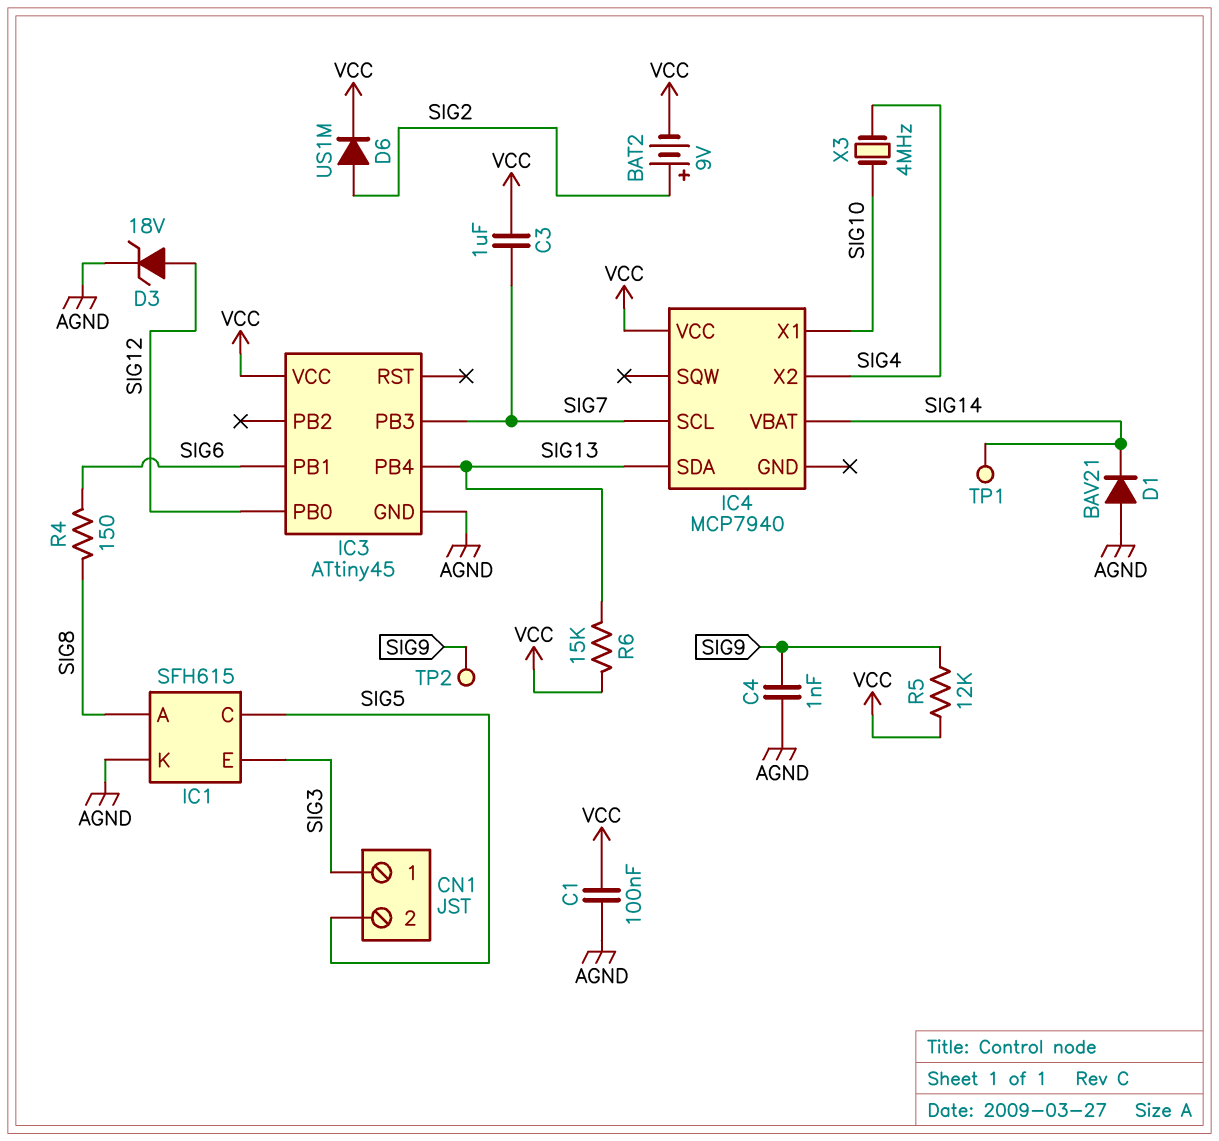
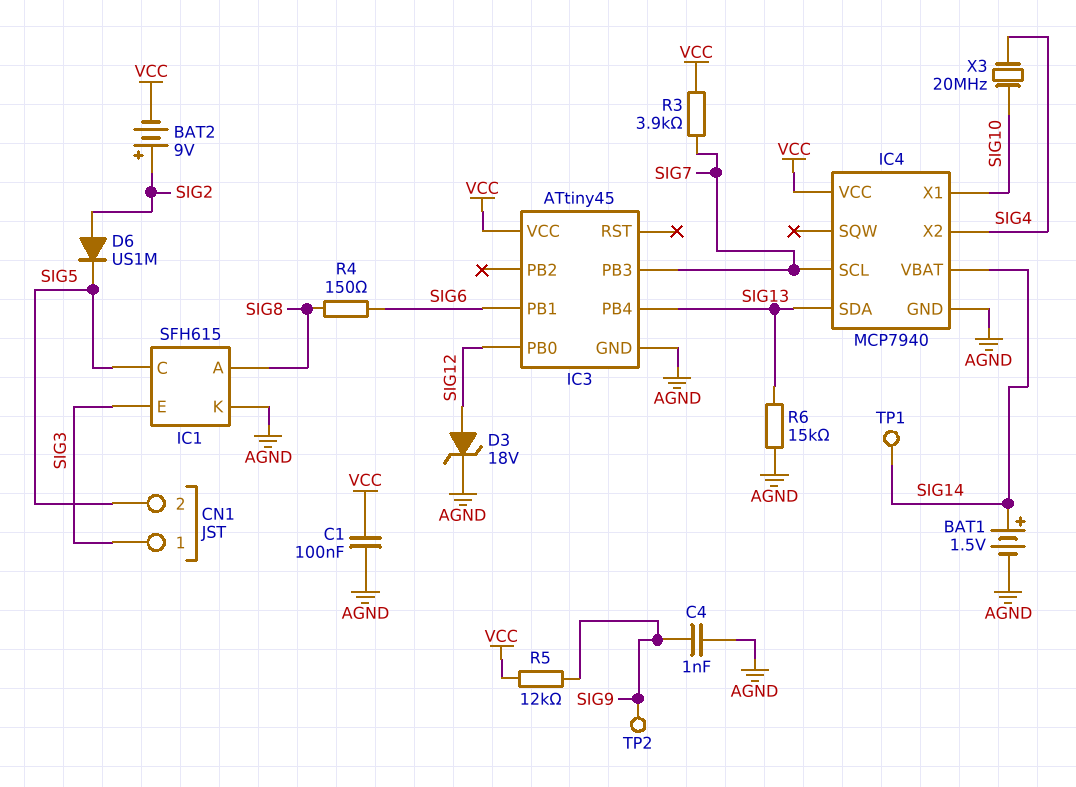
BAT1: none -> 1.5V (plus SIG14, minus AGND)
C3: 1uF (SIG7, VCC) -> none
D1: diode BAV21 (A AGND, K SIG14) -> none
D6: diode US1M (A SIG2, K VCC) -> diode US1M (A SIG2, K SIG5)
IC4 pin GND: none -> AGND
R3: none -> 3.9k (SIG7, VCC)
R6: 15k (SIG13, VCC) -> 15k (AGND, SIG13)
X3: 4MHz (SIG4, SIG10) -> 20MHz (SIG4, SIG10)

